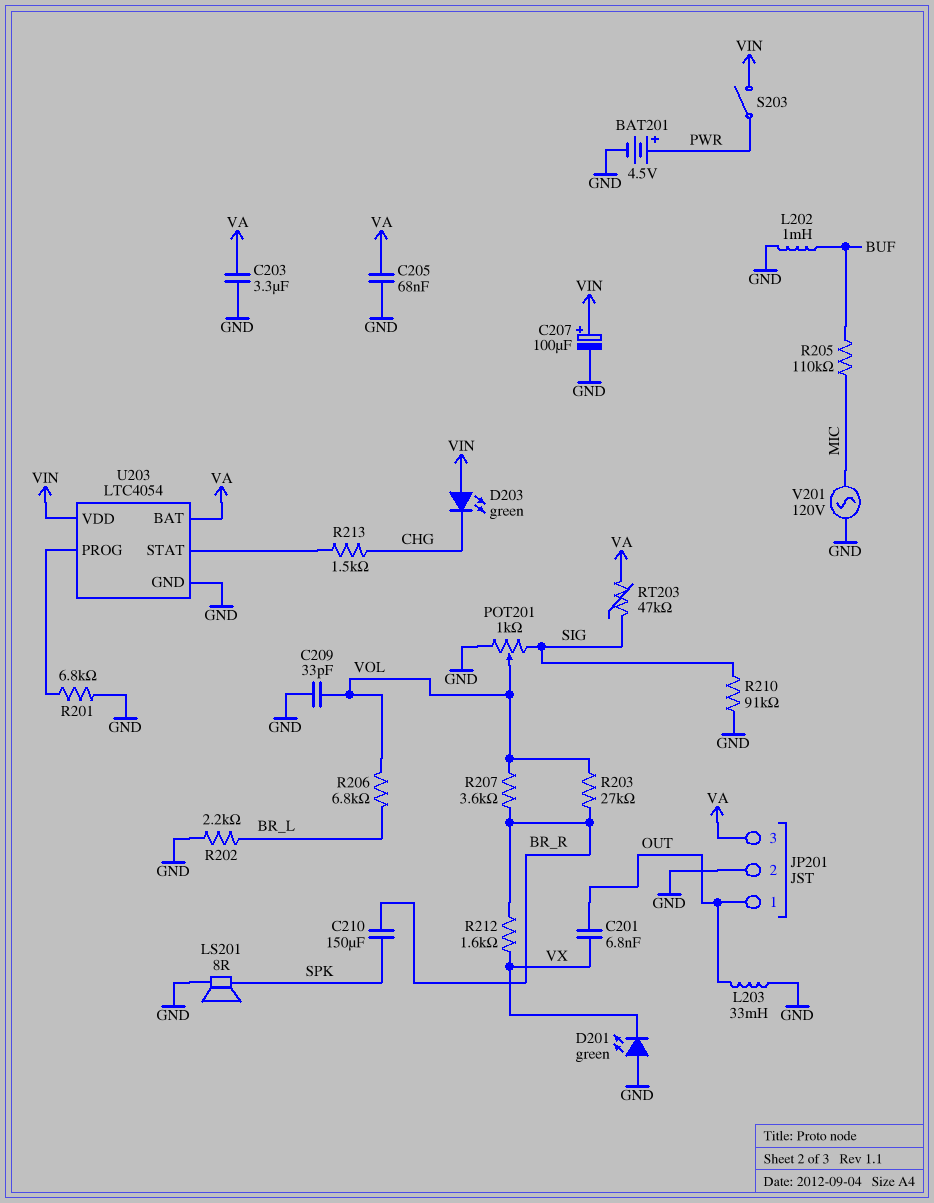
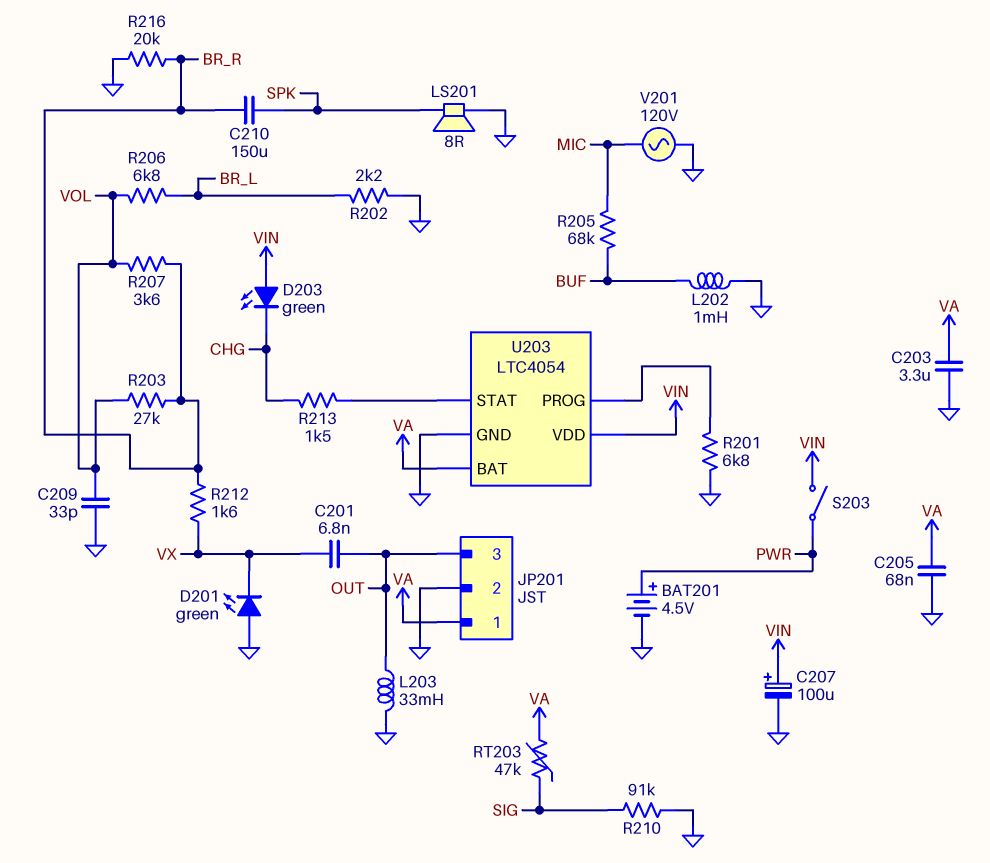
JP201 pin 1: OUT -> VA
JP201 pin 3: VA -> OUT
POT201: 1k (GND, SIG, wiper VOL) -> none
R205: 110k (BUF, MIC) -> 68k (BUF, MIC)
R216: none -> 20k (BR_R, GND)

